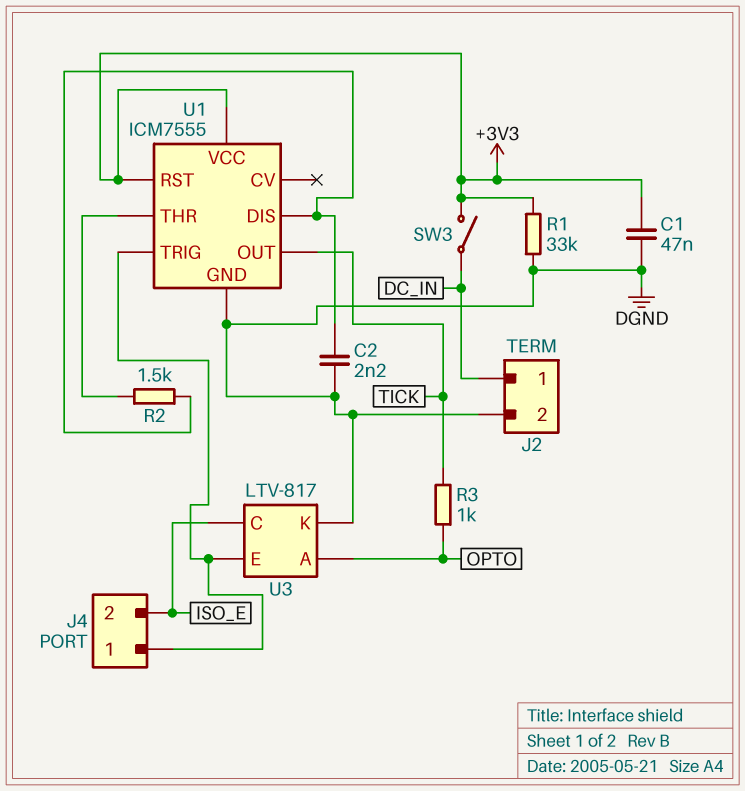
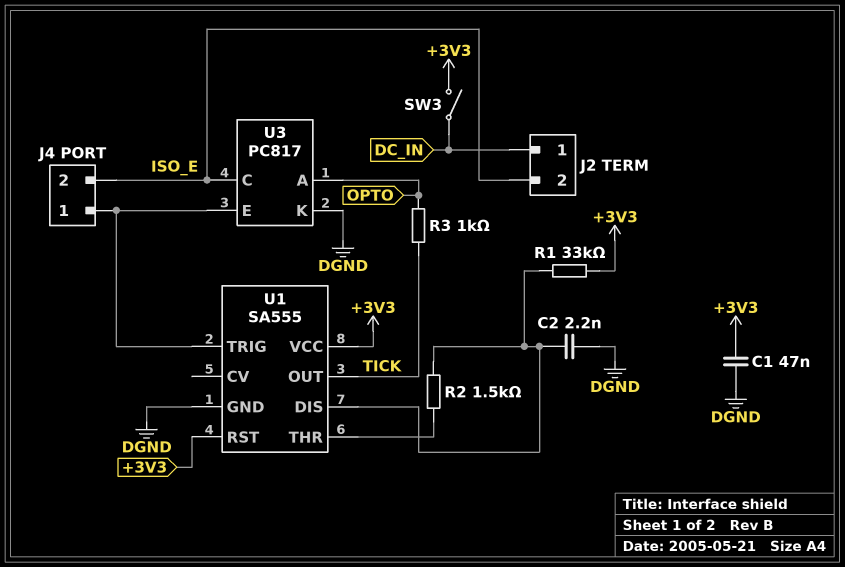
J2 pin 2: DGND -> ISO_E
R1: 33k (+3V3, DGND) -> 33k (+3V3, U1/DIS)
U1: ICM7555 -> SA555
U3: LTV-817 -> PC817

